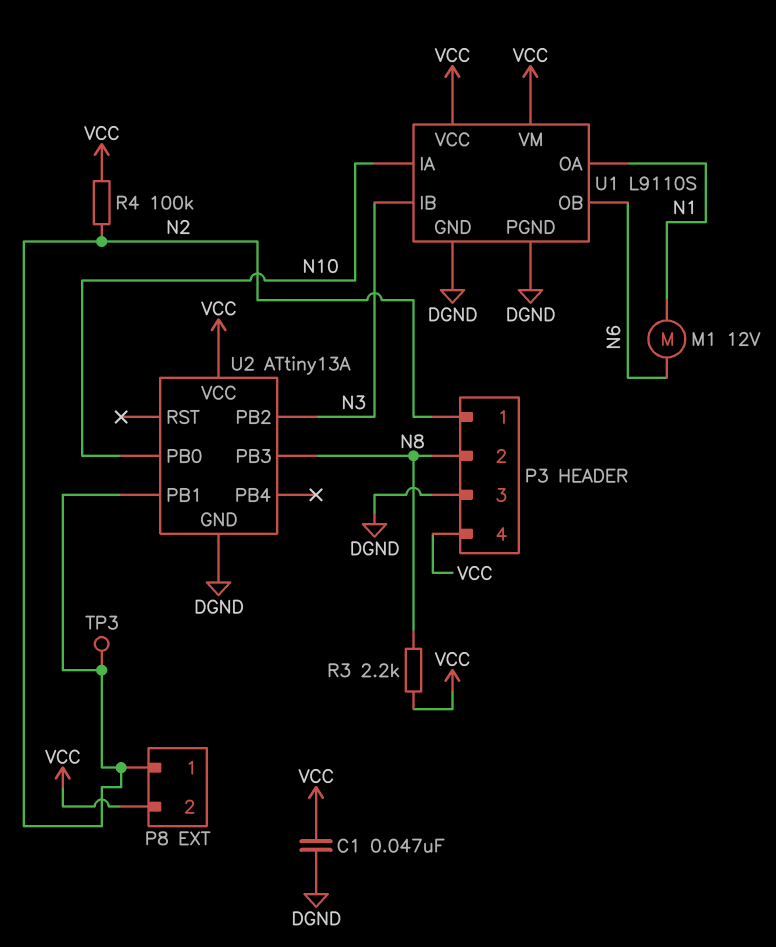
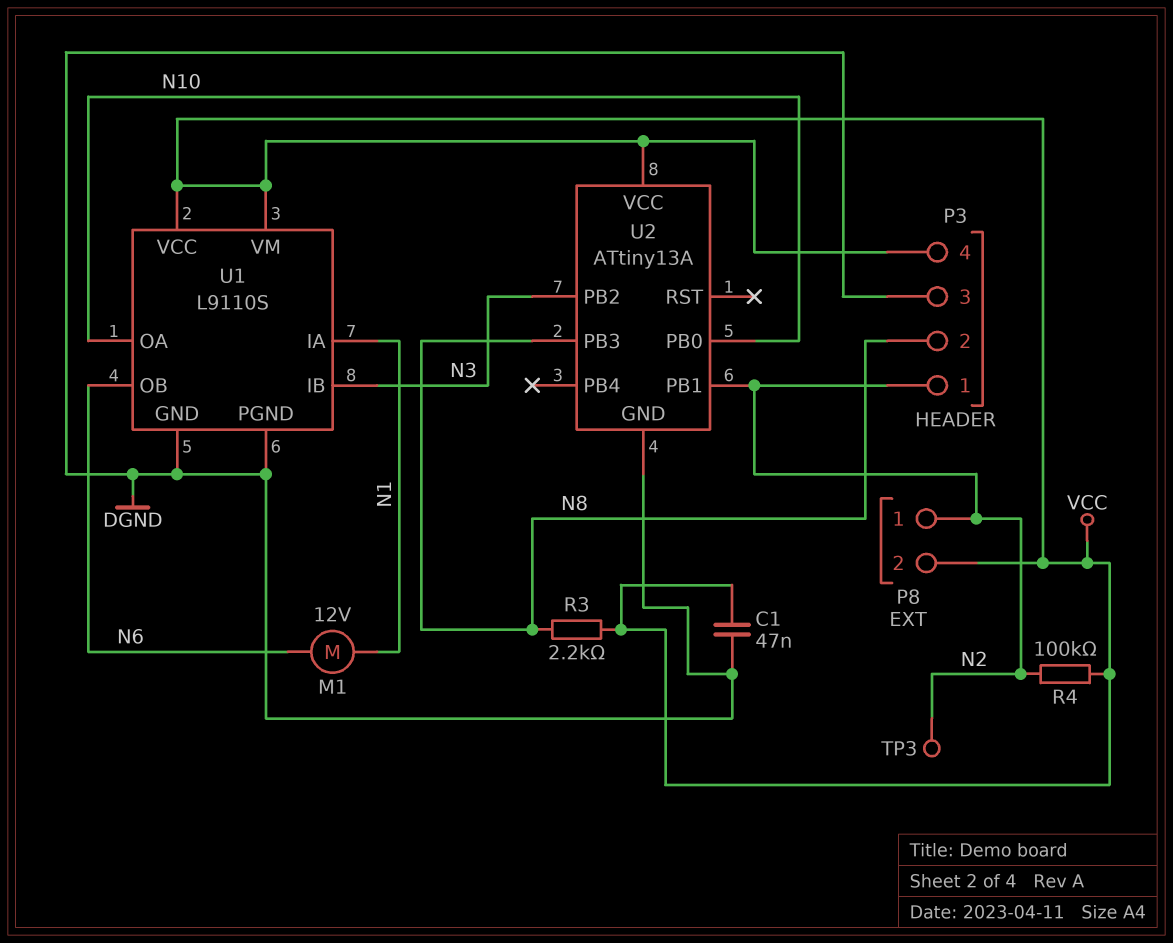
U1 pin IA: N10 -> N1
U1 pin OA: N1 -> N10

